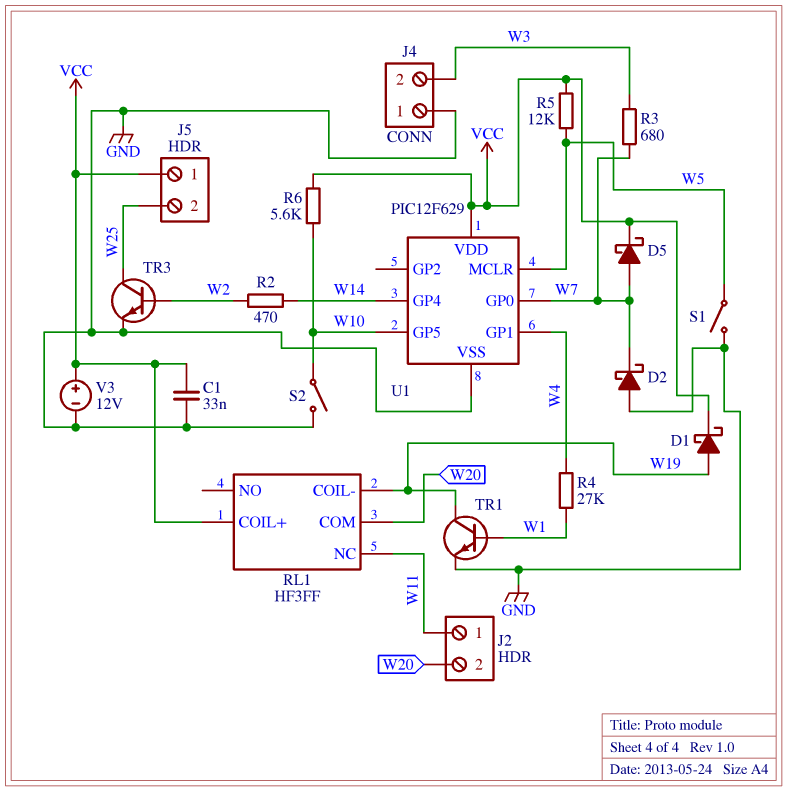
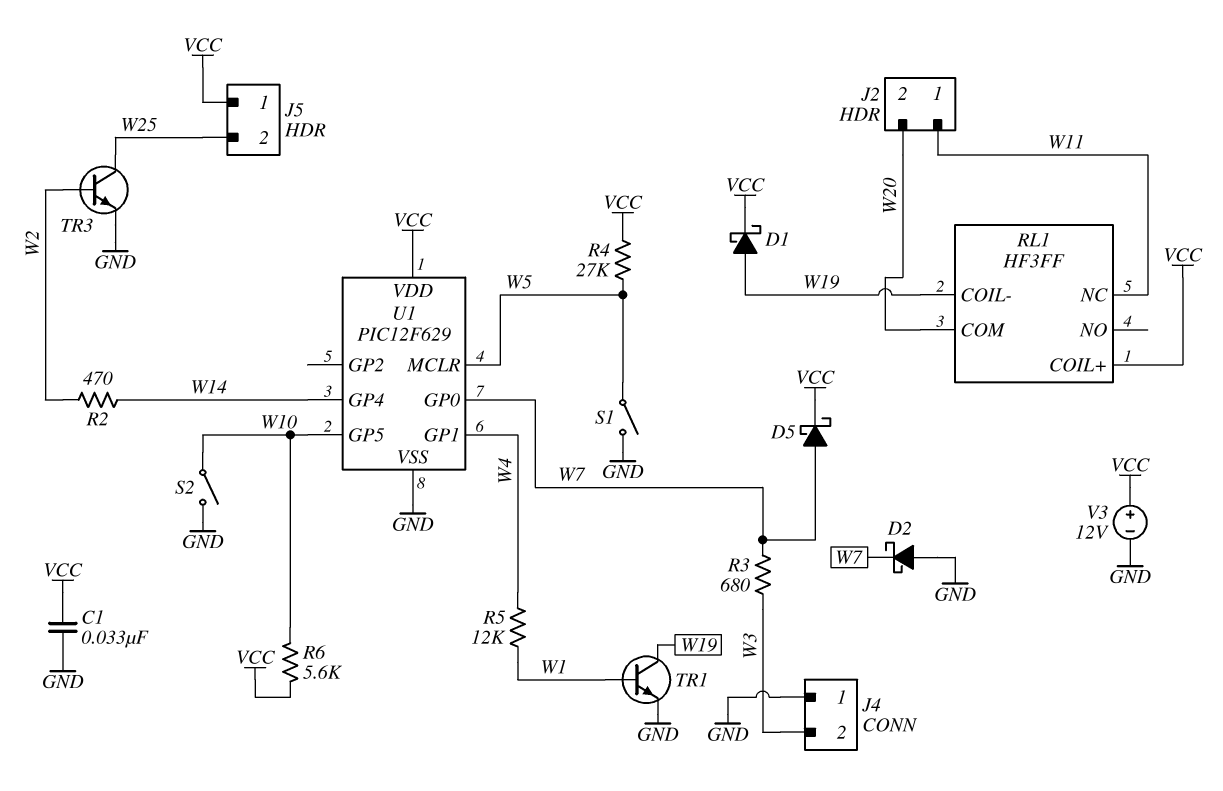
R4: 27k (W1, W4) -> 27k (VCC, W5)
R5: 12k (VCC, W5) -> 12k (W1, W4)

